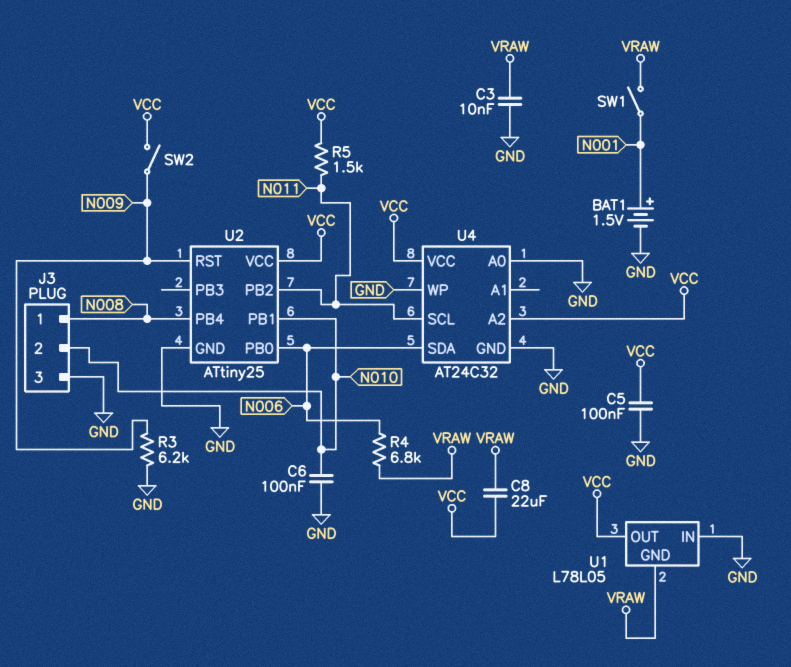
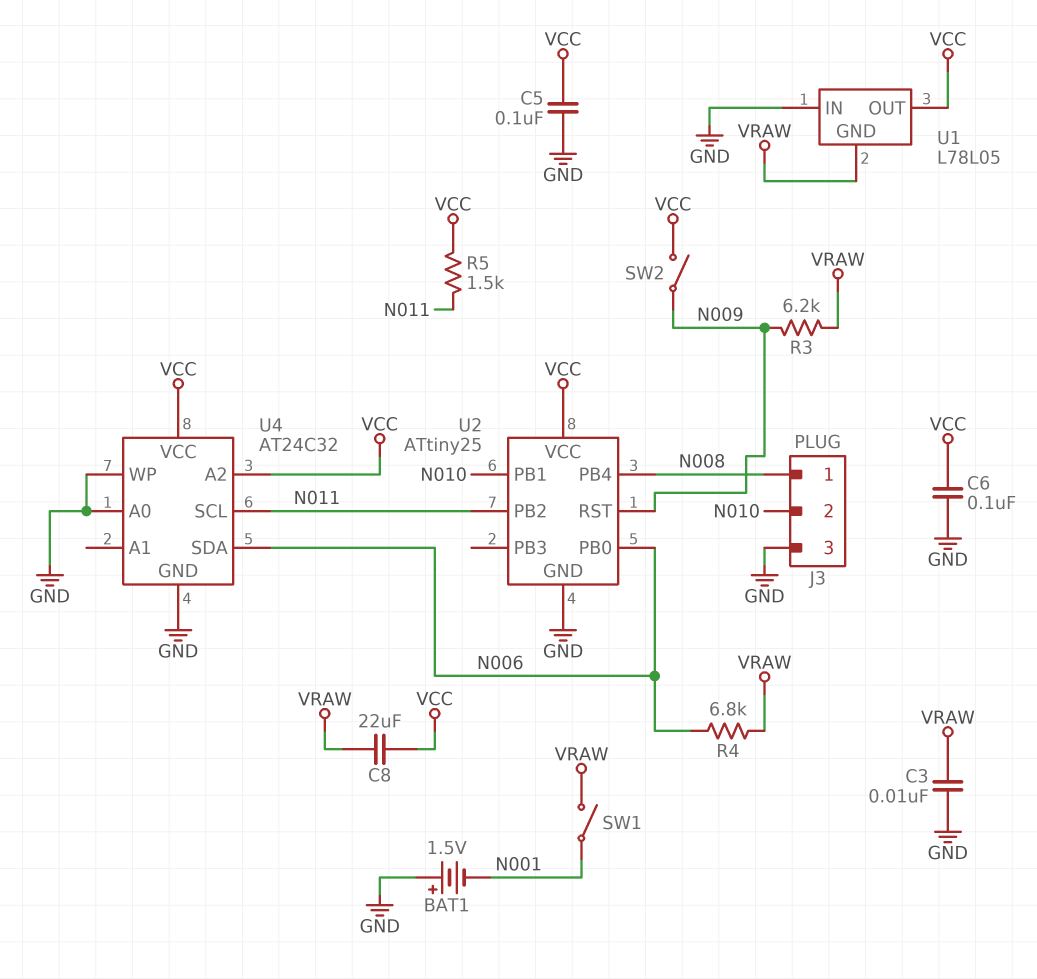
BAT1: 1.5V (plus N001, minus GND) -> 1.5V (plus GND, minus N001)
C6: 100nF (GND, N010) -> 100nF (GND, VCC)
R3: 6.2k (GND, N009) -> 6.2k (N009, VRAW)

